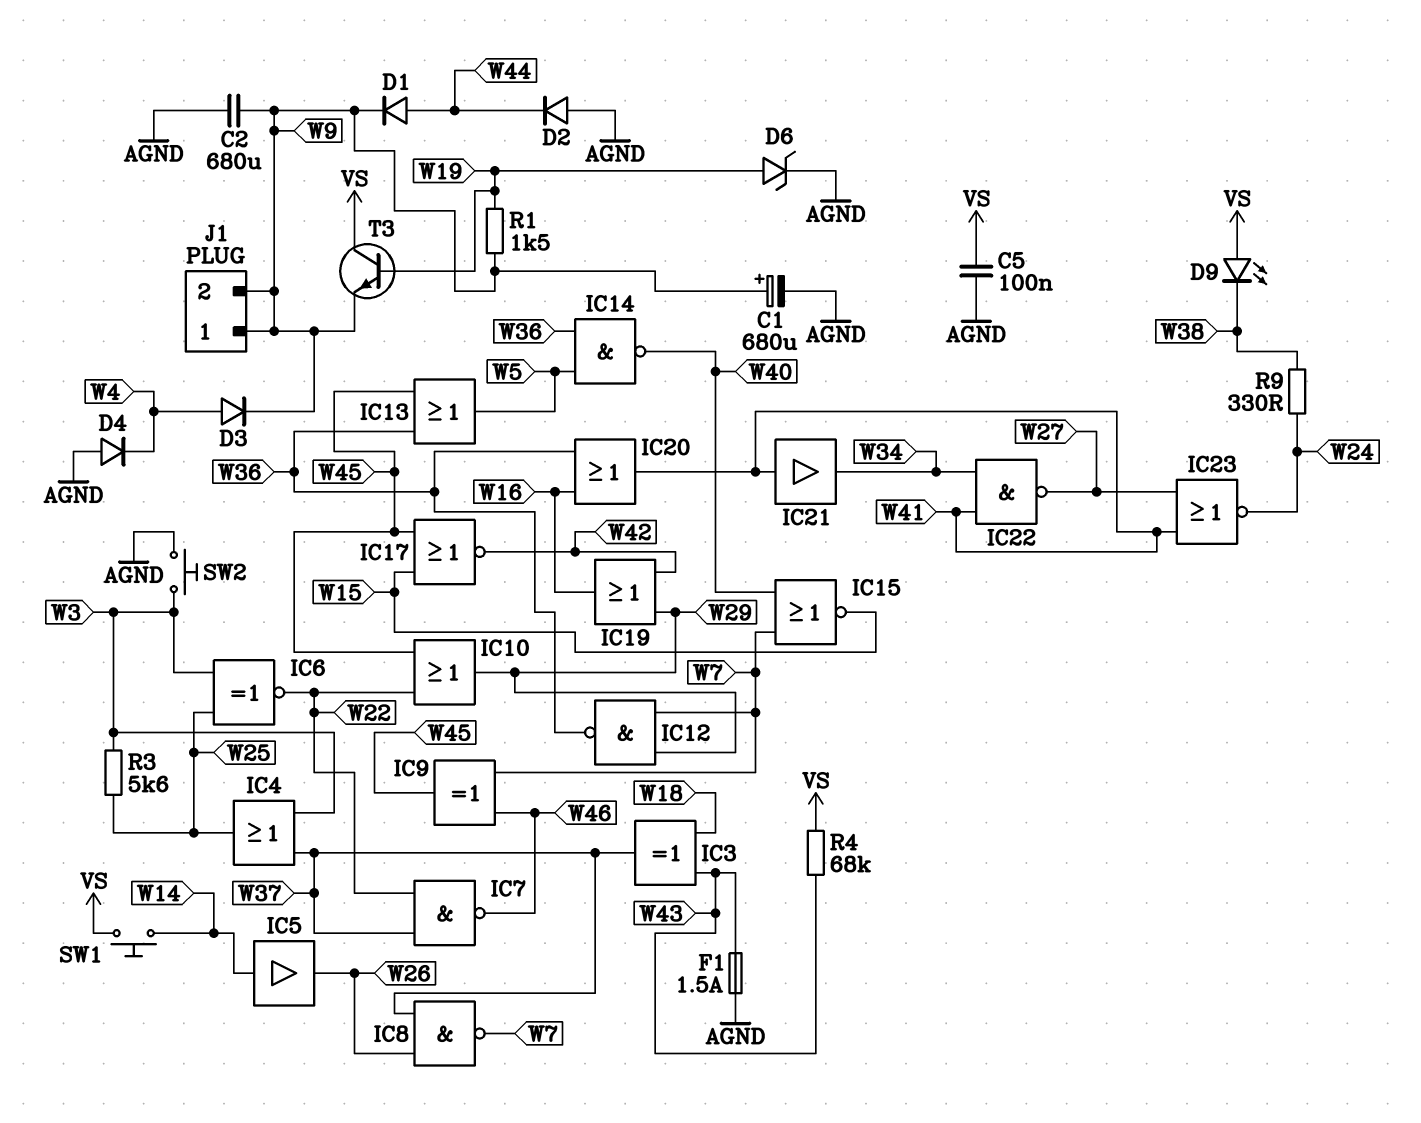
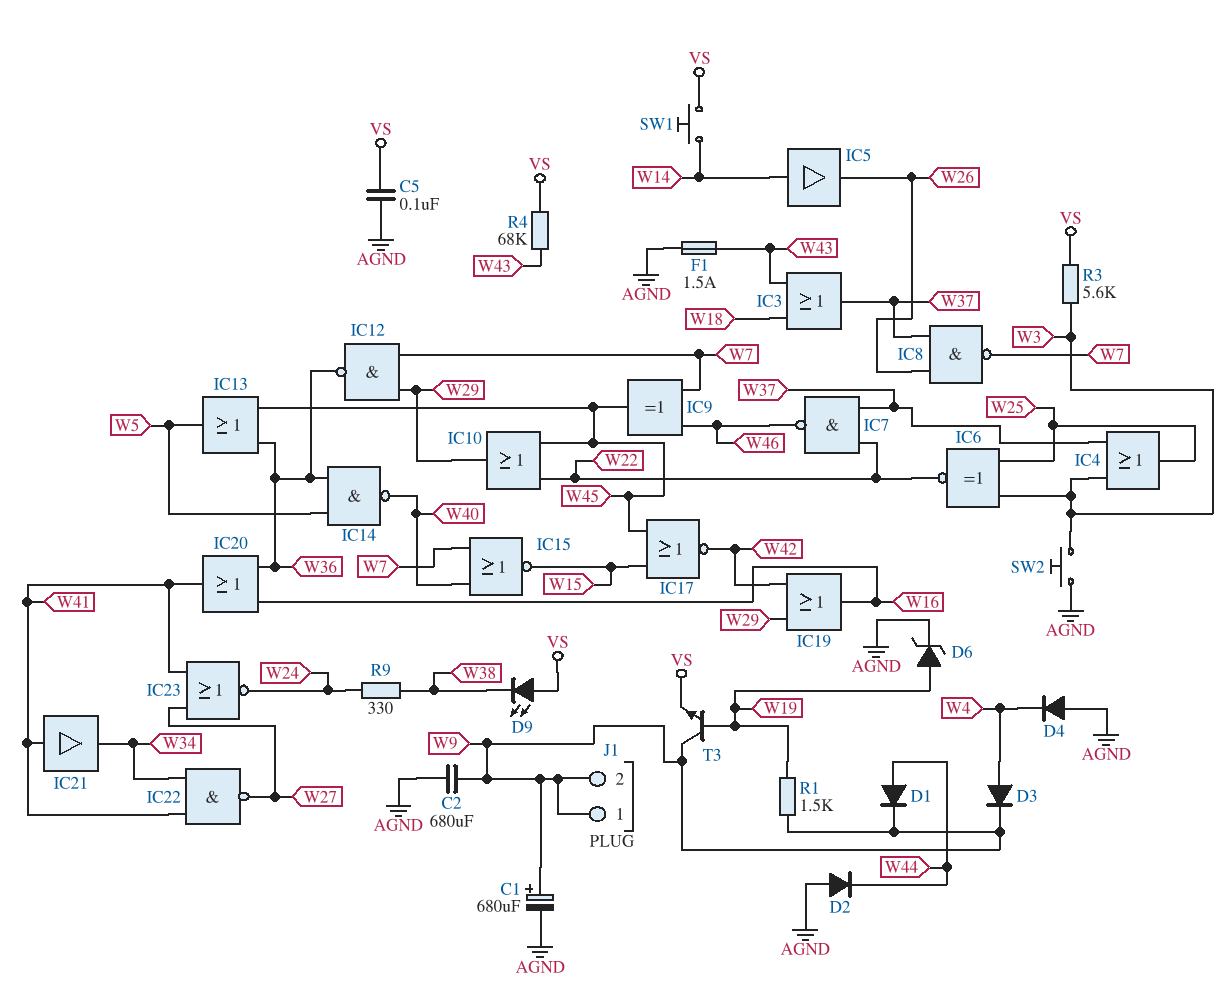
IC3: XOR (in W18, in W43, out W37) -> OR (in W18, in W43, out W37)
R3: 5.6k (W3, W25) -> 5.6k (VS, W3)
T3: NPN (B W19, C VS, E W9) -> NPN (B W19, C W9, E VS)

